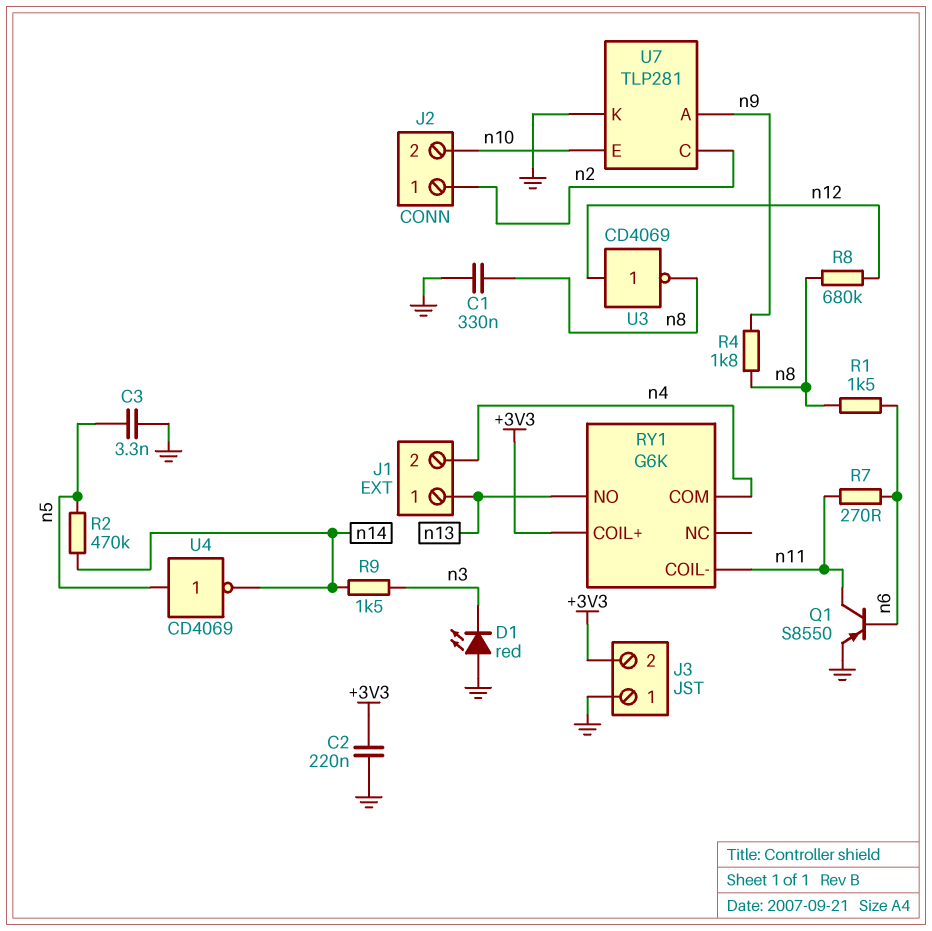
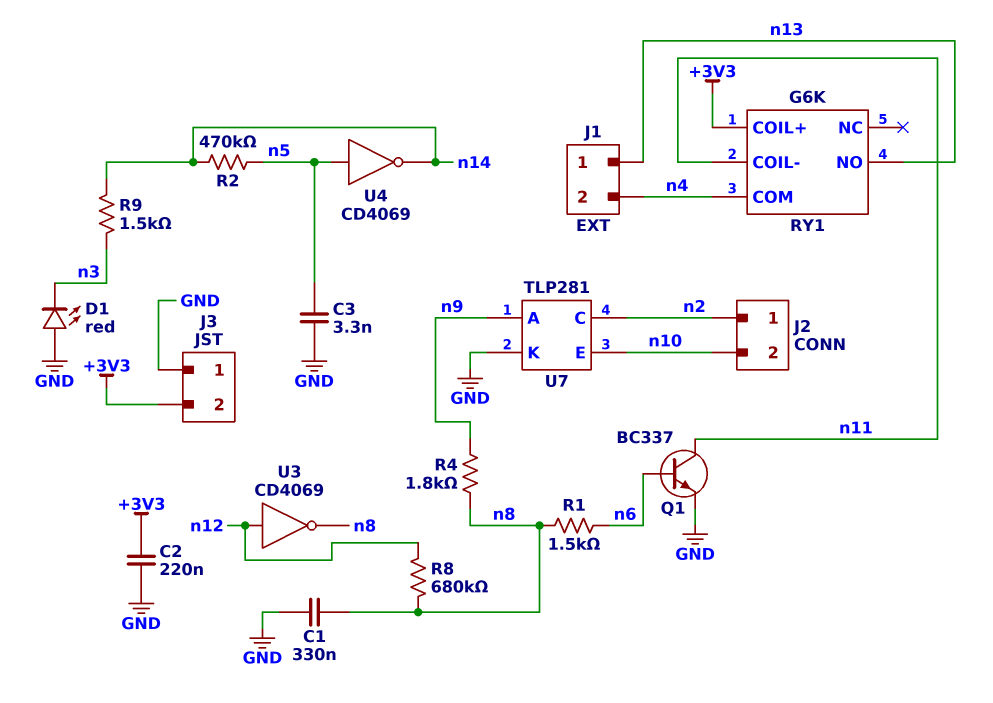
Q1: PNP S8550 (B n6, C n11, E GND) -> NPN BC337 (B n6, C n11, E GND)
R7: 270 (n6, n11) -> none

